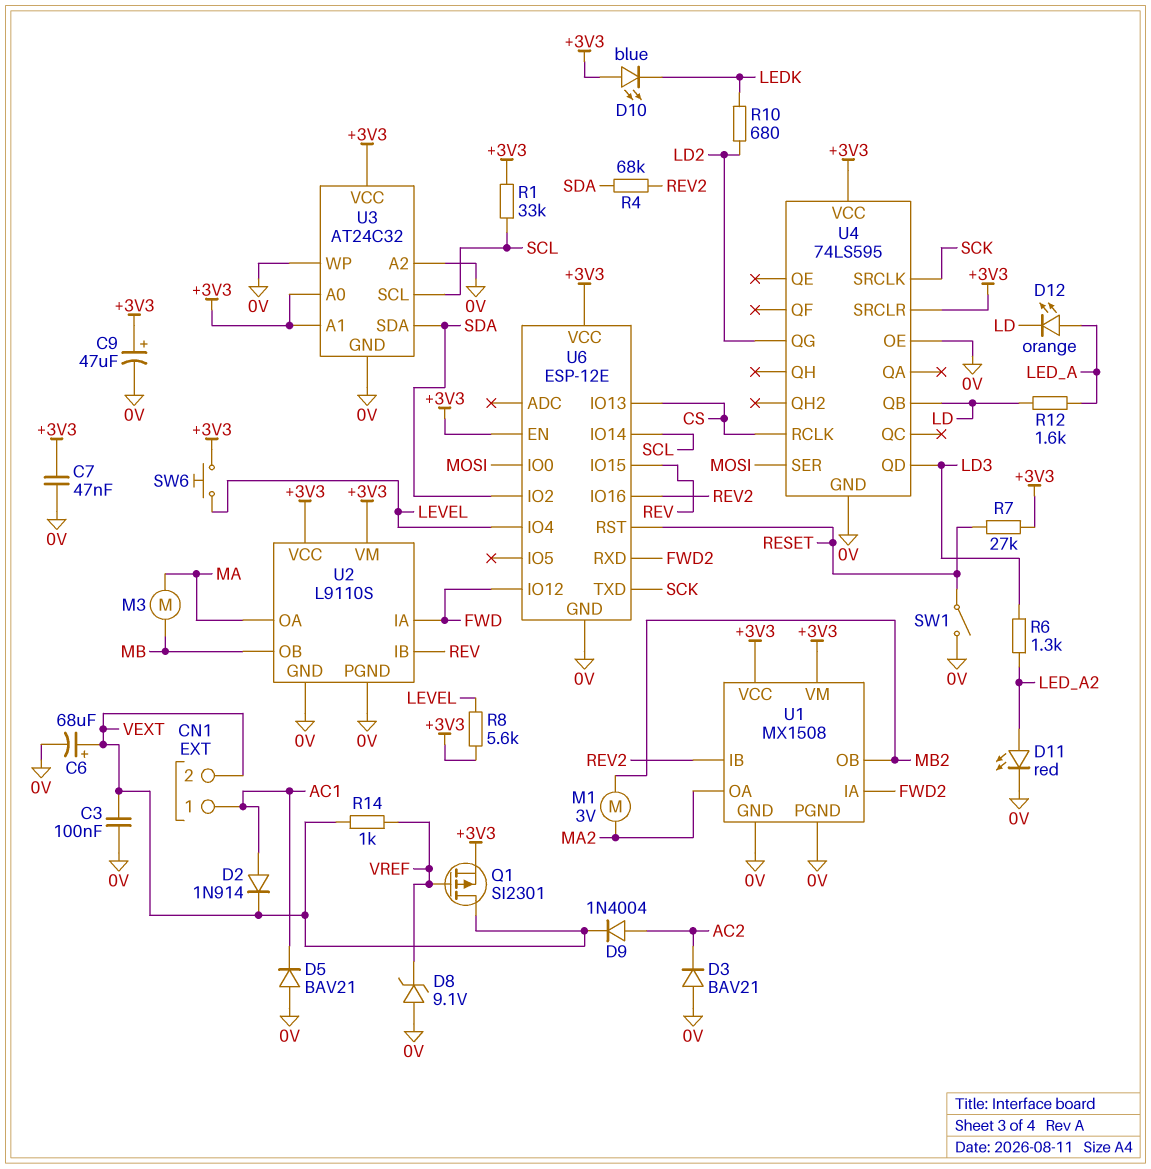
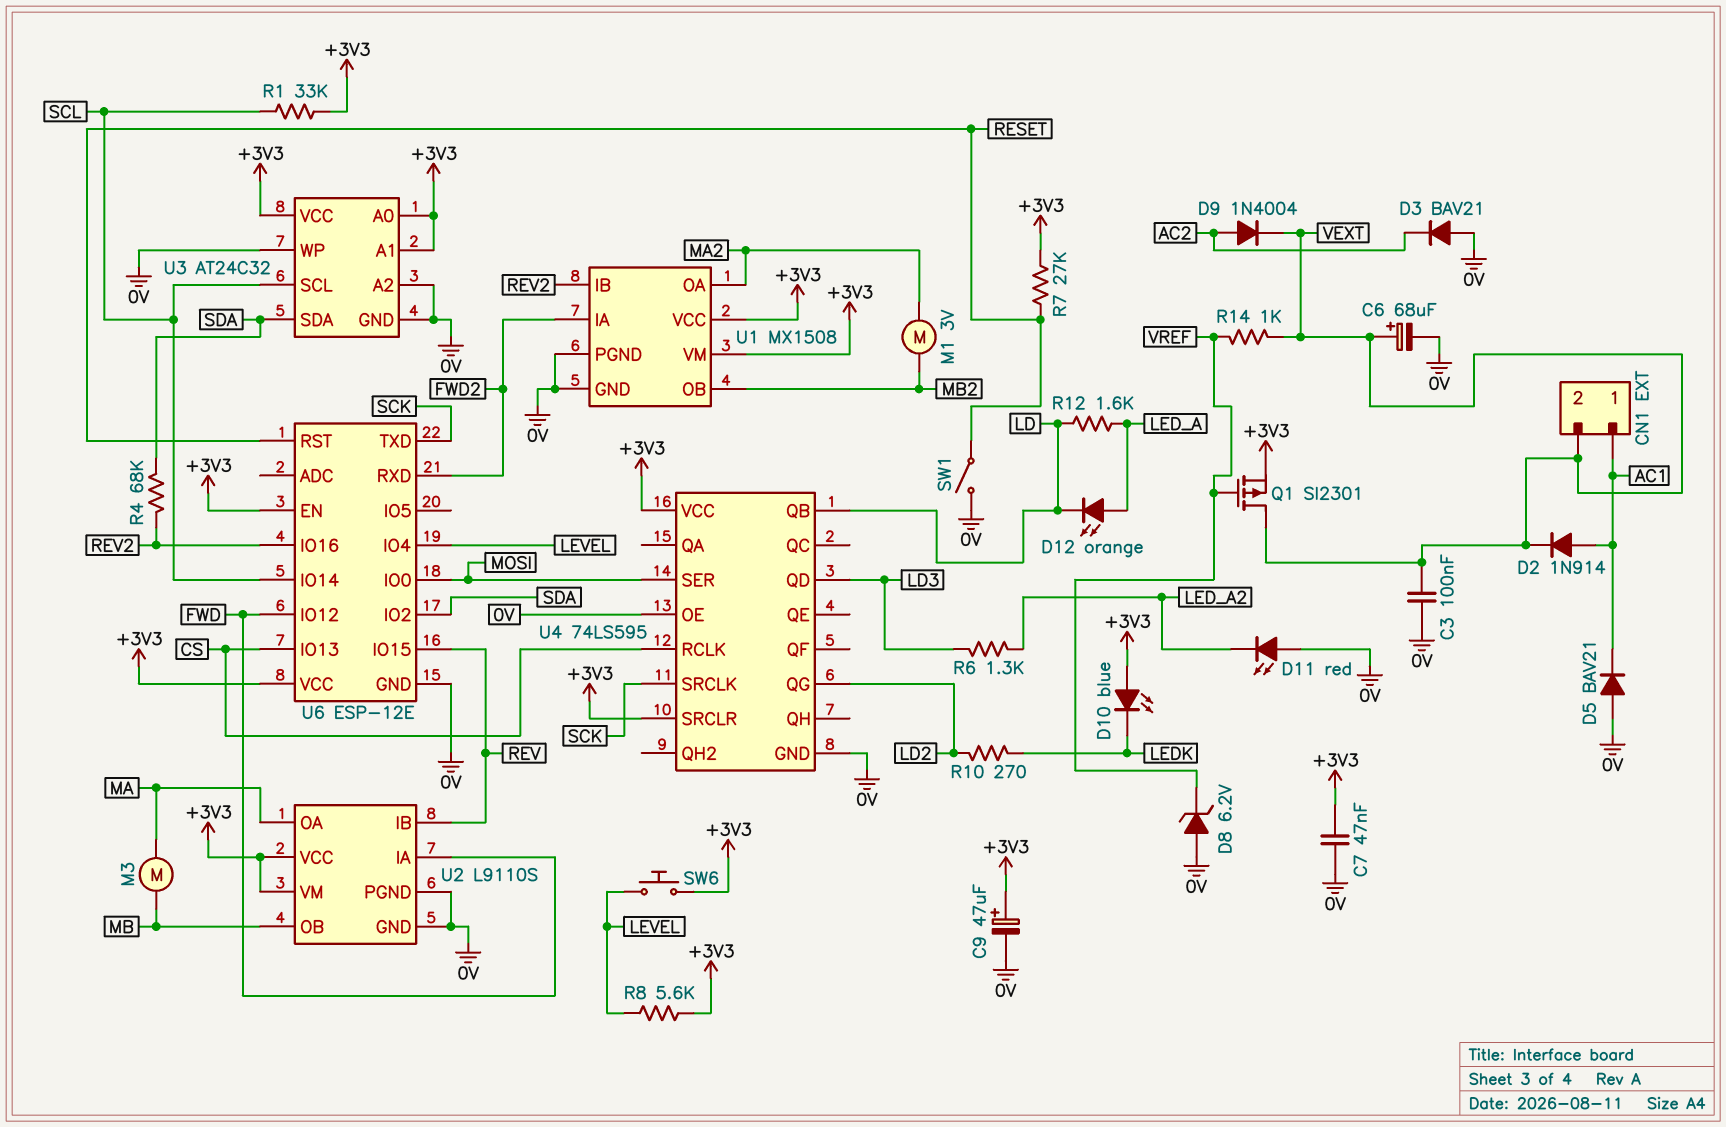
D8: zener 9.1V (A 0V, K VREF) -> zener 6.2V (A 0V, K VREF)
D11: LED red (A LED_A2, K 0V) -> LED red (A 0V, K LED_A2)
R10: 680 (LD2, LEDK) -> 270 (LD2, LEDK)

